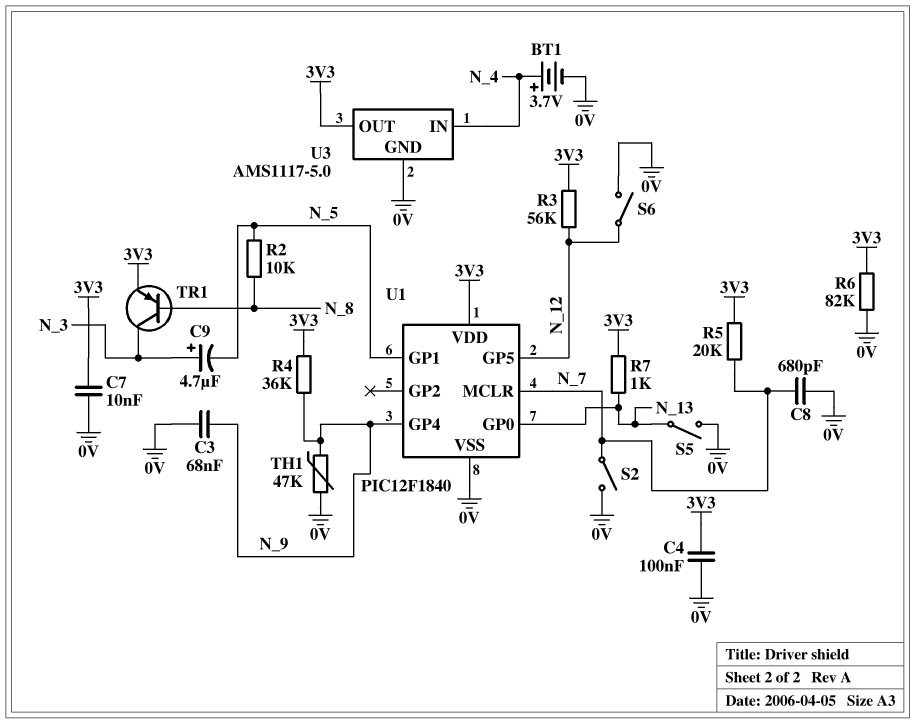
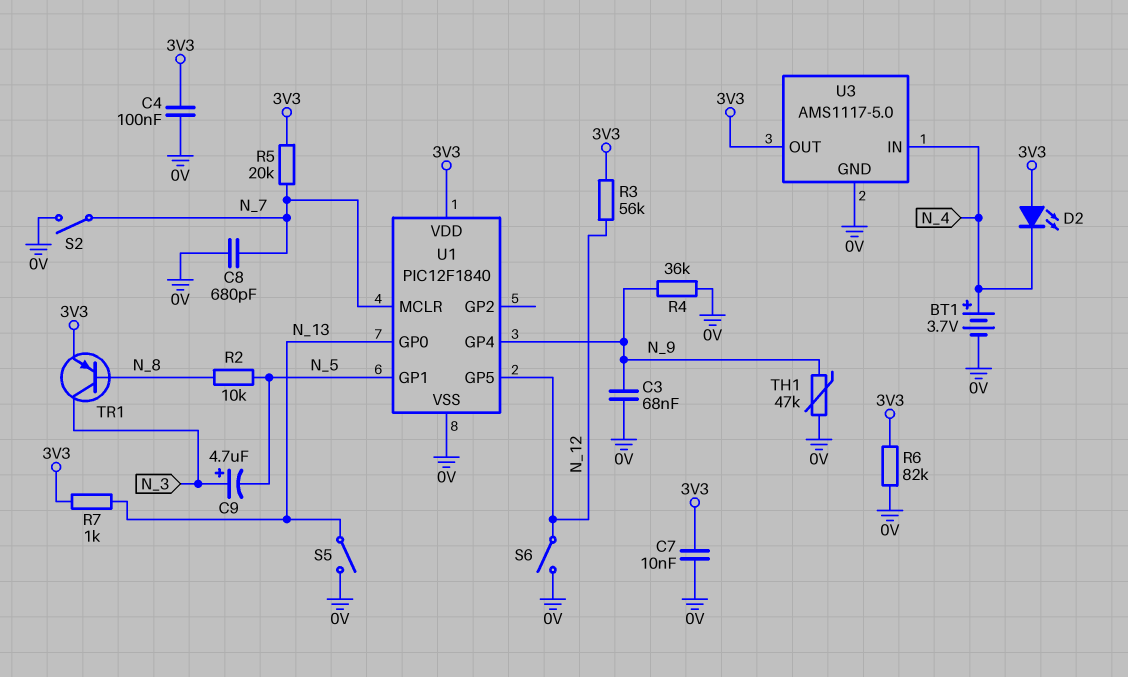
D2: none -> LED (A 3V3, K N_4)
R4: 36k (3V3, N_9) -> 36k (0V, N_9)

